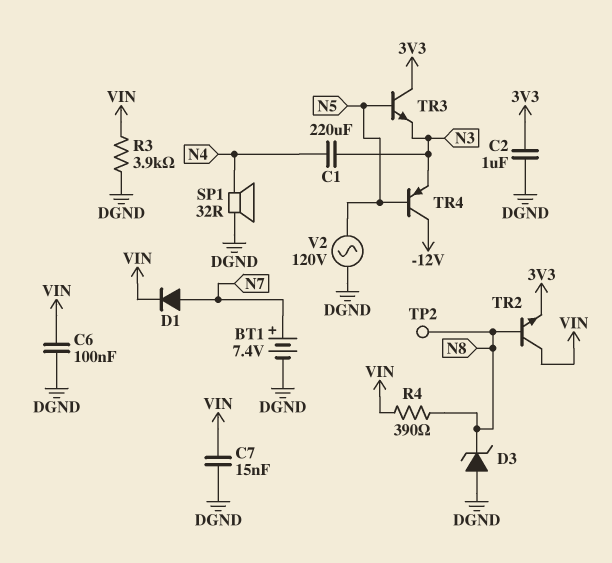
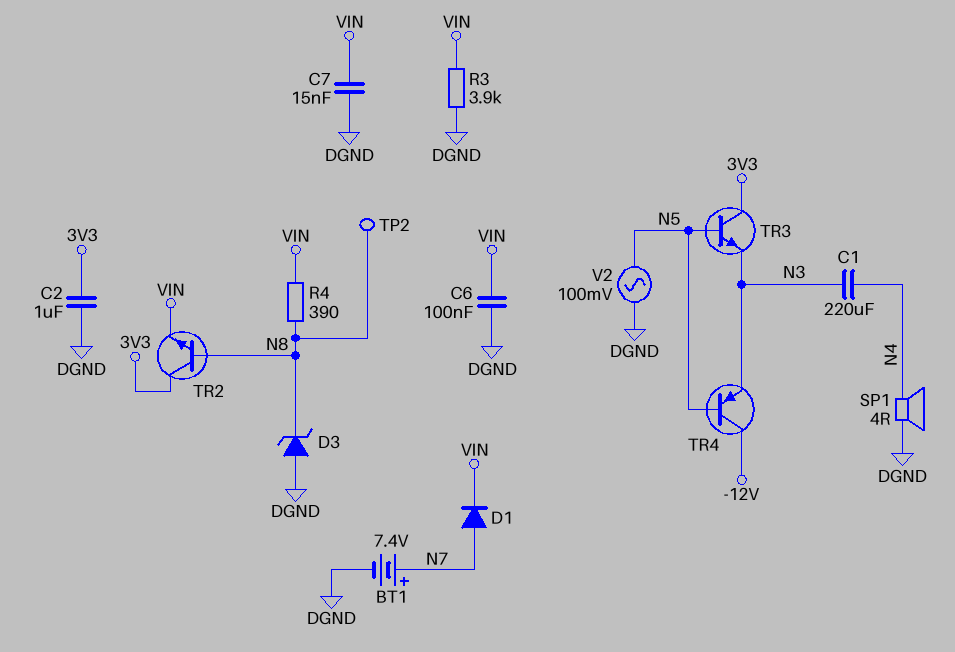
SP1: speaker 32R (DGND, N4) -> speaker 4R (DGND, N4)
TR2: NPN (B N8, C VIN, E 3V3) -> NPN (B N8, C 3V3, E VIN)
V2: AC 120V (DGND, N5) -> AC 100mV (DGND, N5)

